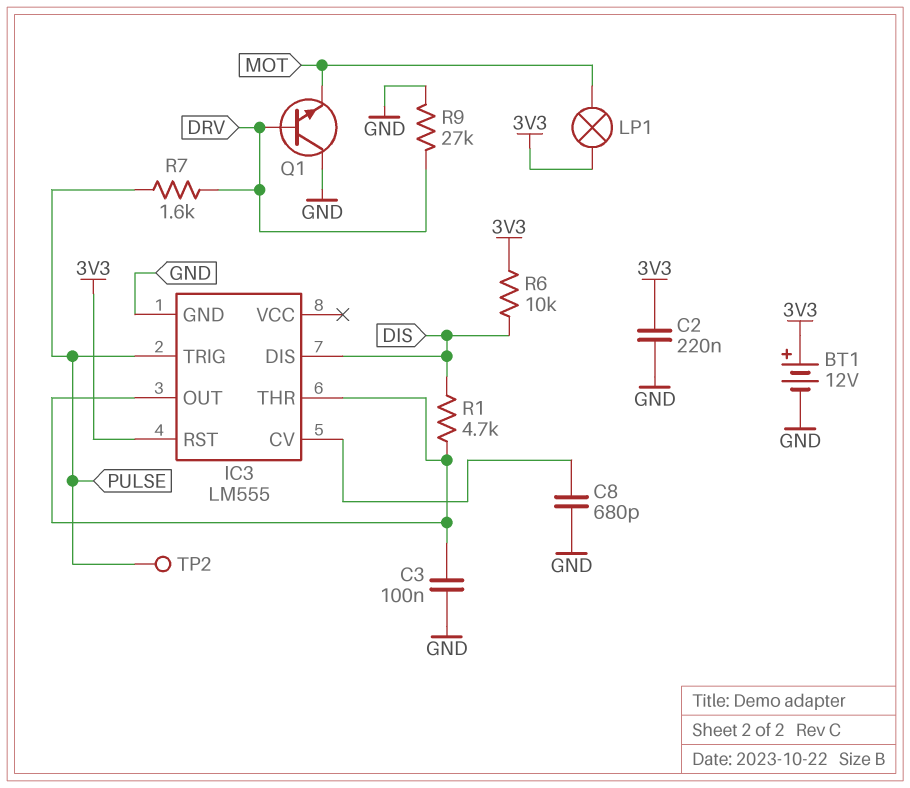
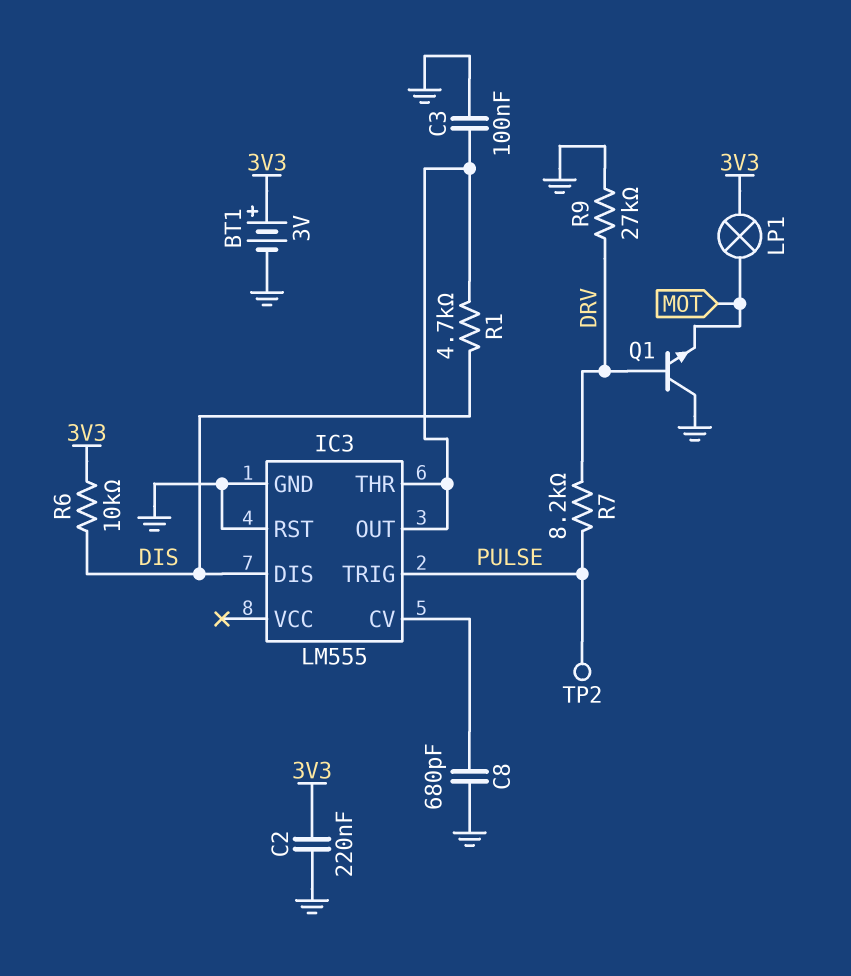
BT1: 12V (plus 3V3, minus GND) -> 3V (plus 3V3, minus GND)
IC3 pin RST: 3V3 -> GND
R7: 1.6k (DRV, PULSE) -> 8.2k (DRV, PULSE)

